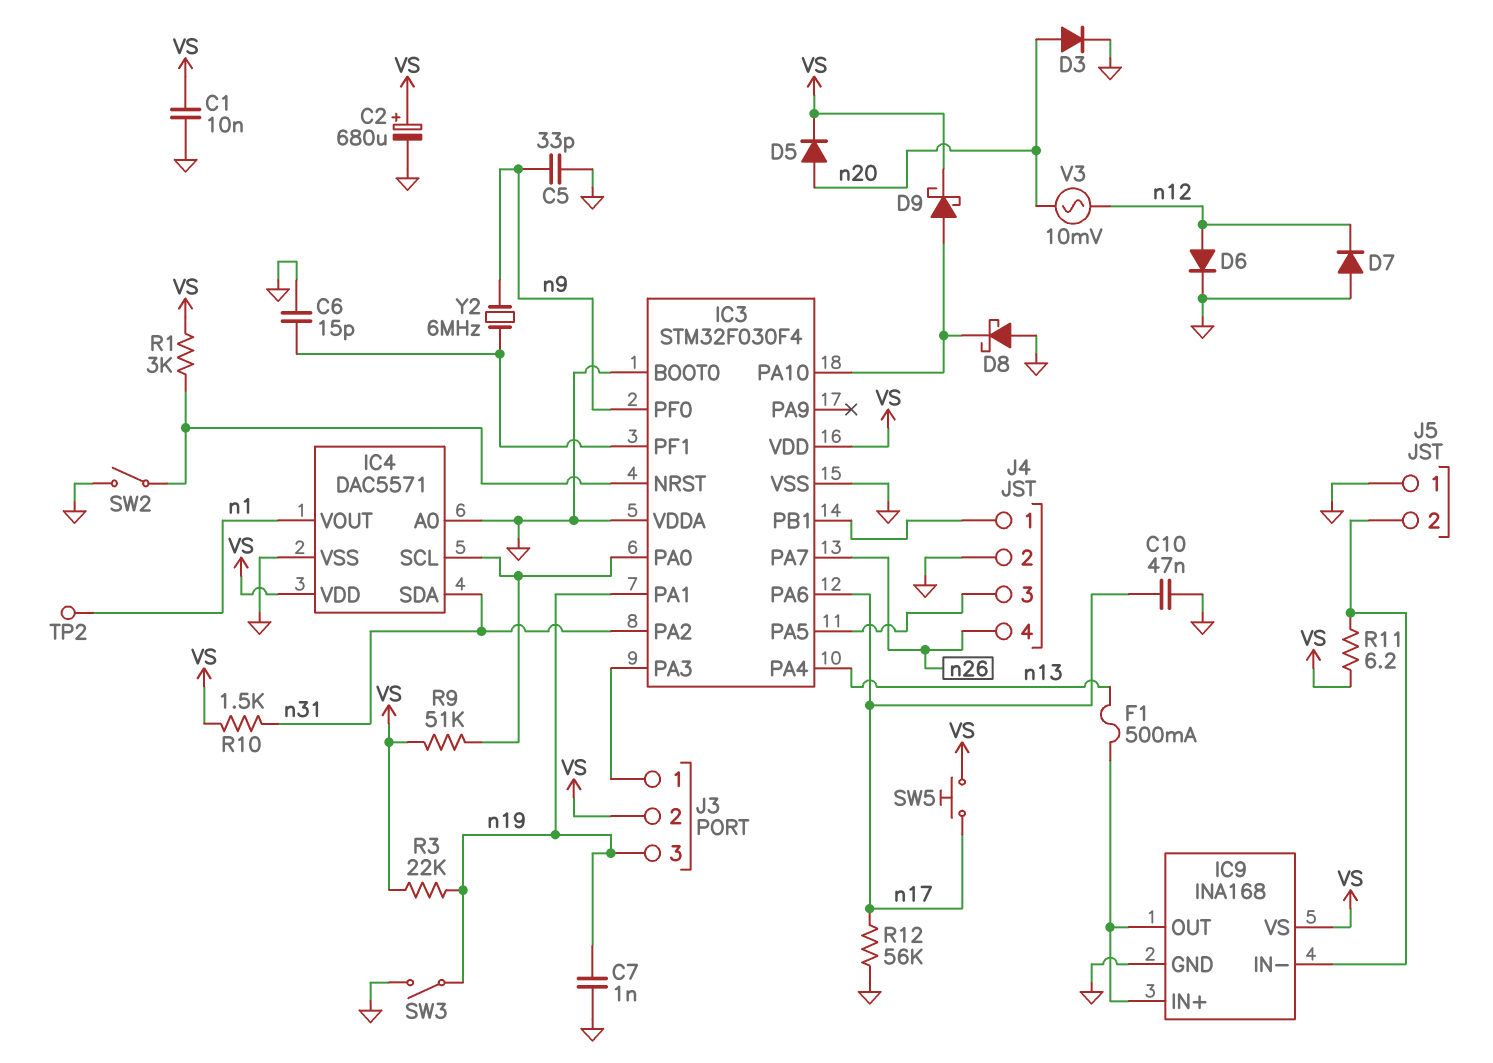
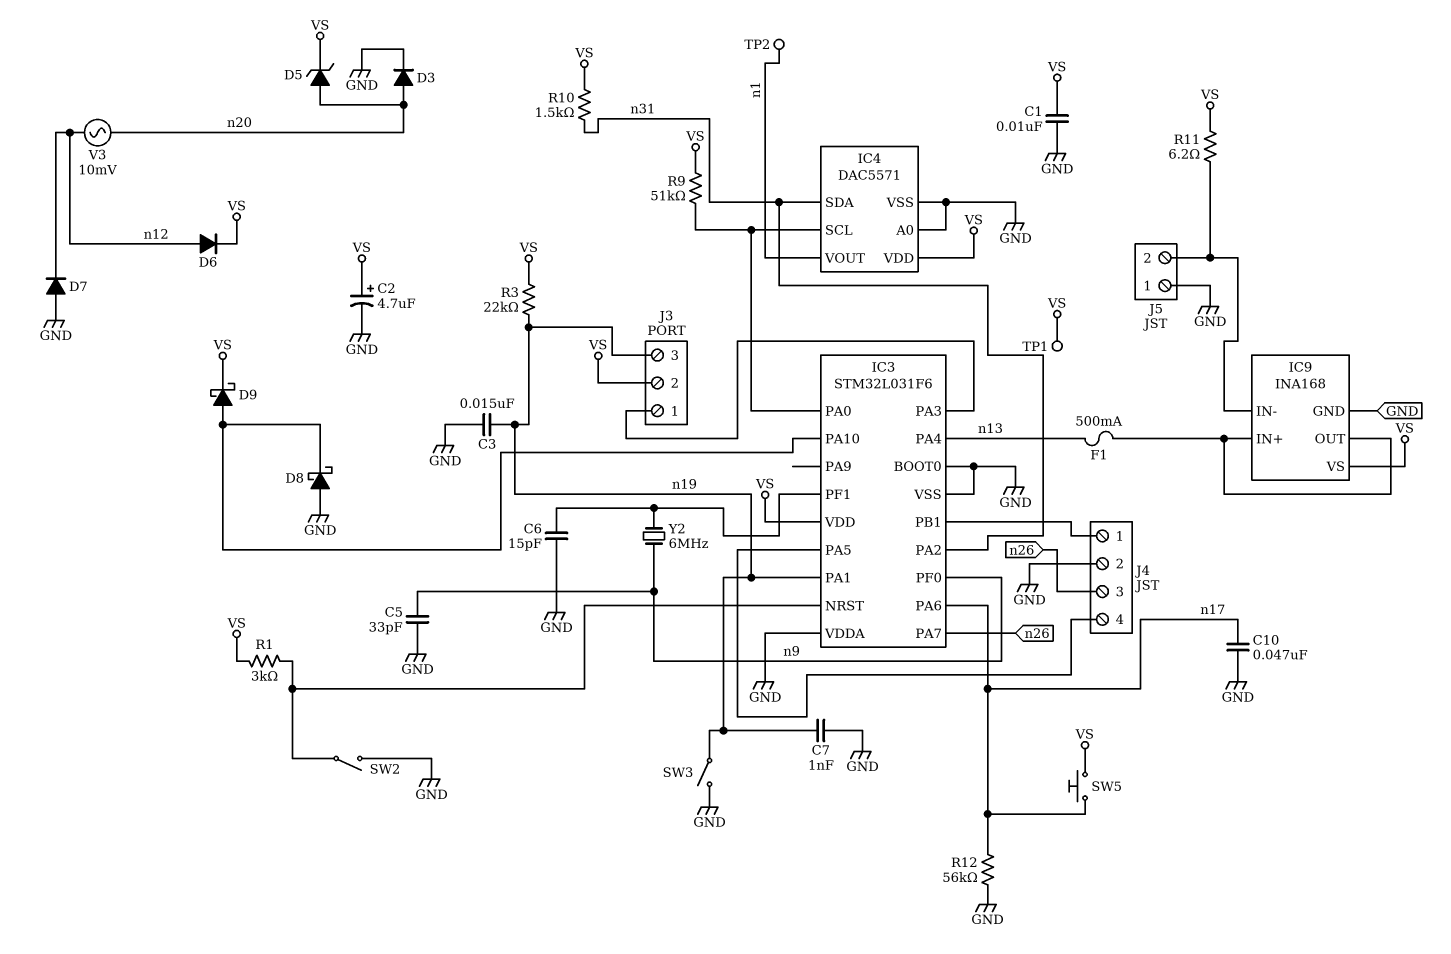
C2: 680uF (plus VS, minus GND) -> 4.7uF (plus VS, minus GND)
C3: none -> 15nF (GND, n19)
D5: diode (A n20, K VS) -> zener (A n20, K VS)
D6: diode (A n12, K GND) -> diode (A n12, K VS)
IC3: STM32F030F4 -> STM32L031F6
J4 pin 3: IC3/PA5 -> n26
J4 pin 4: n26 -> IC3/PA5
TP1: none -> test point (VS)

